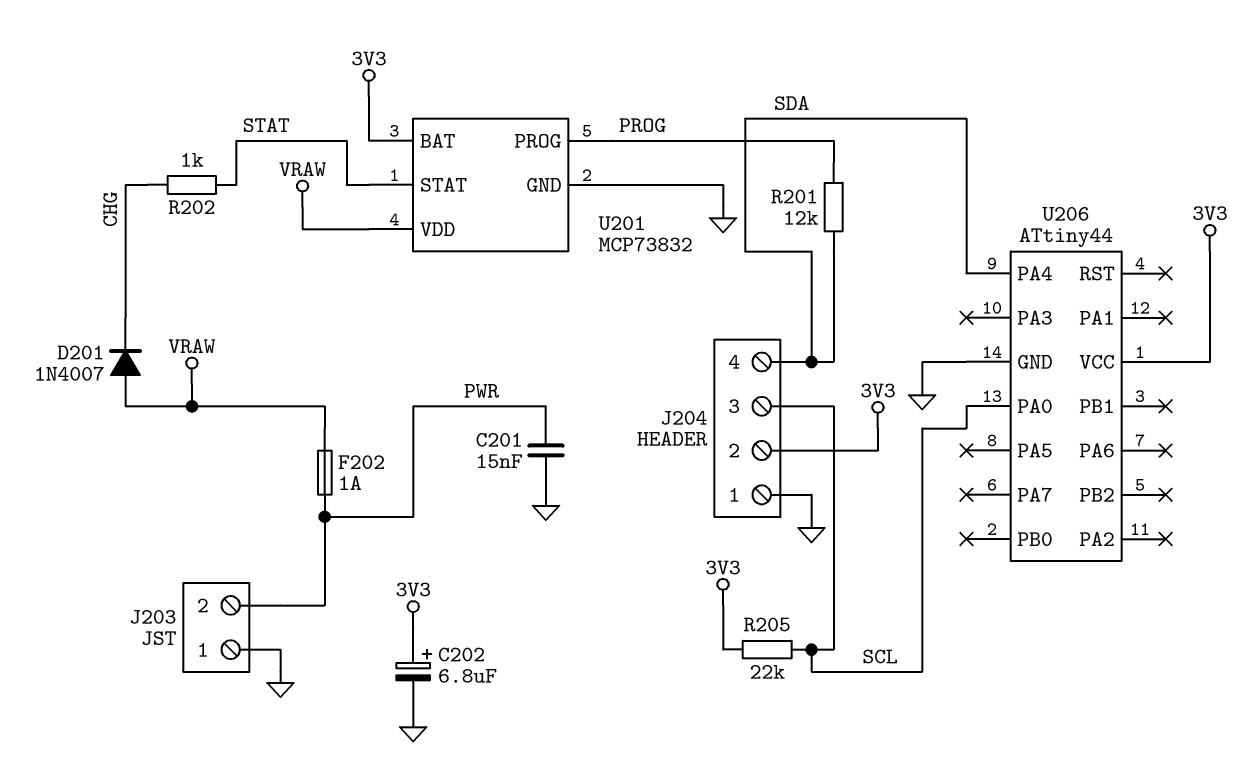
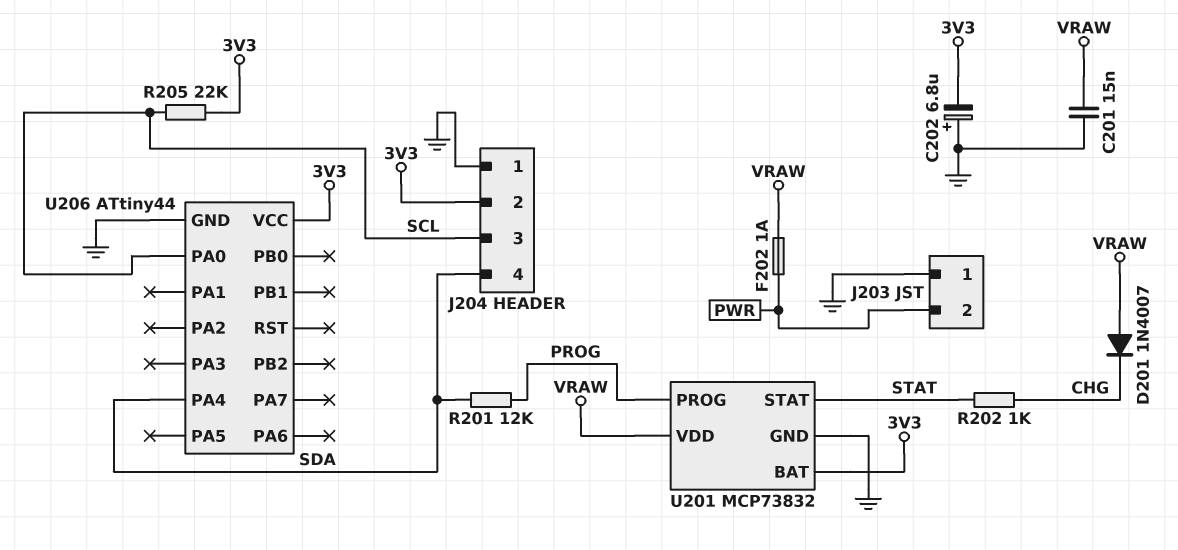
C201: 15nF (GND, PWR) -> 15nF (GND, VRAW)
C202: 6.8uF (plus 3V3, minus GND) -> 6.8uF (plus GND, minus 3V3)

